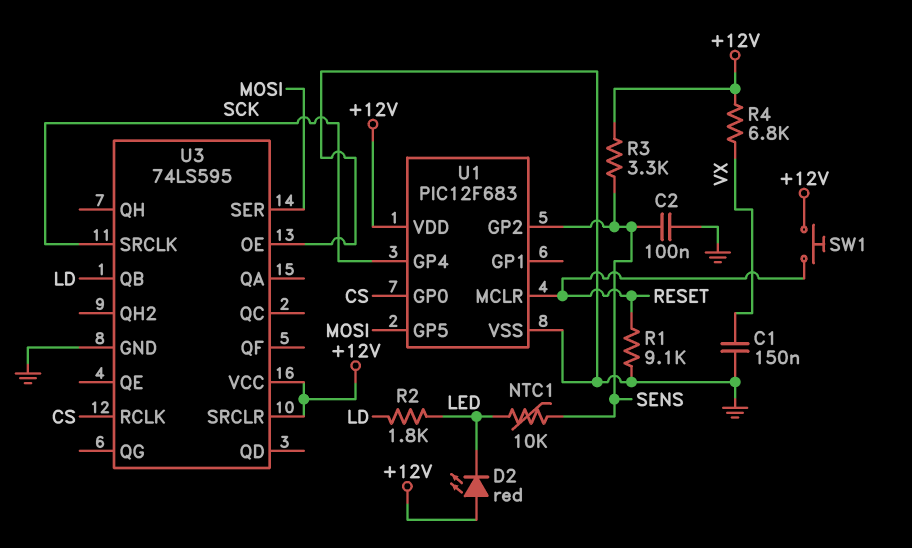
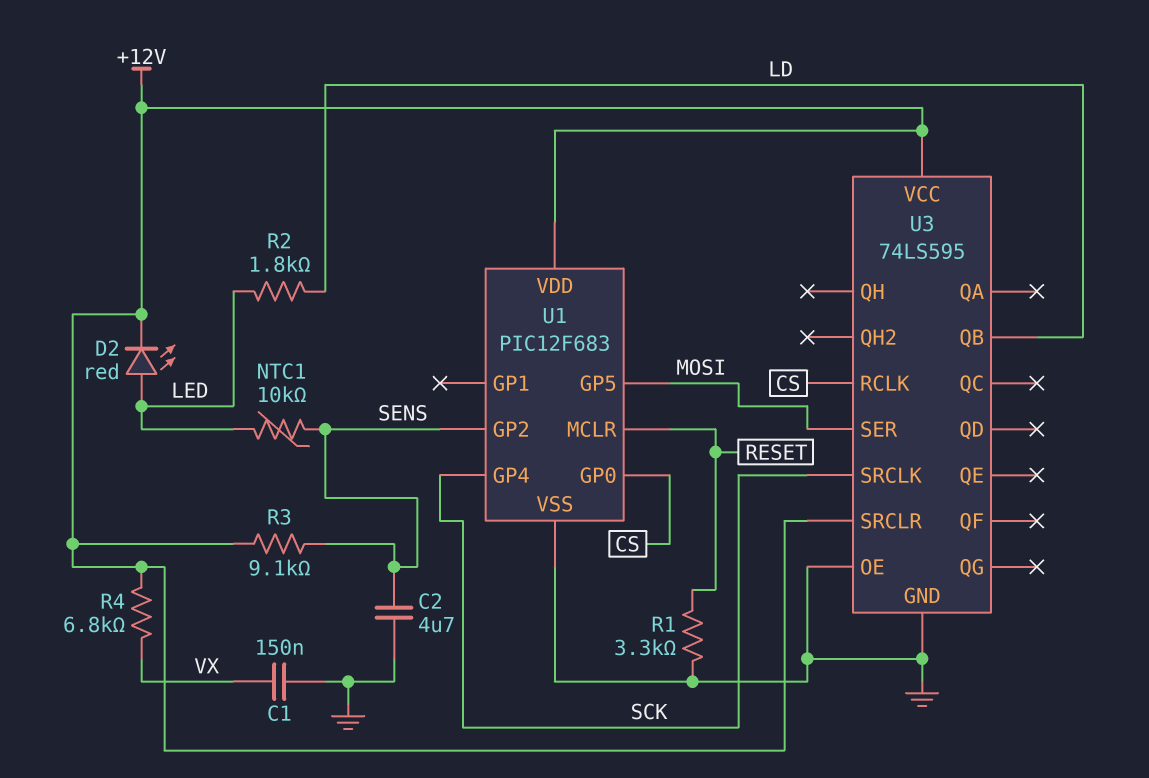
C2: 100nF (GND, SENS) -> 4.7uF (GND, SENS)
D2: LED red (A +12V, K LED) -> LED red (A LED, K +12V)
R1: 9.1k (GND, RESET) -> 3.3k (GND, RESET)
R3: 3.3k (+12V, SENS) -> 9.1k (+12V, SENS)
SW1: button (+12V, RESET) -> none

